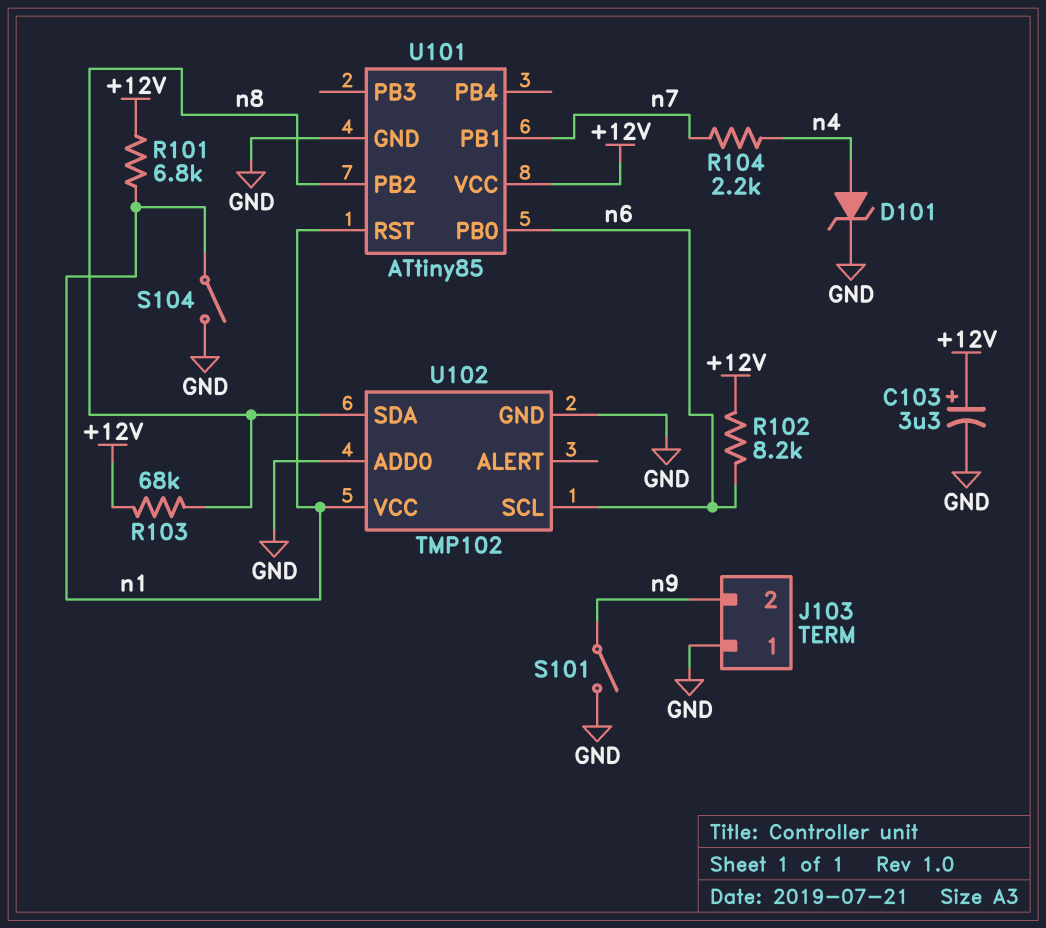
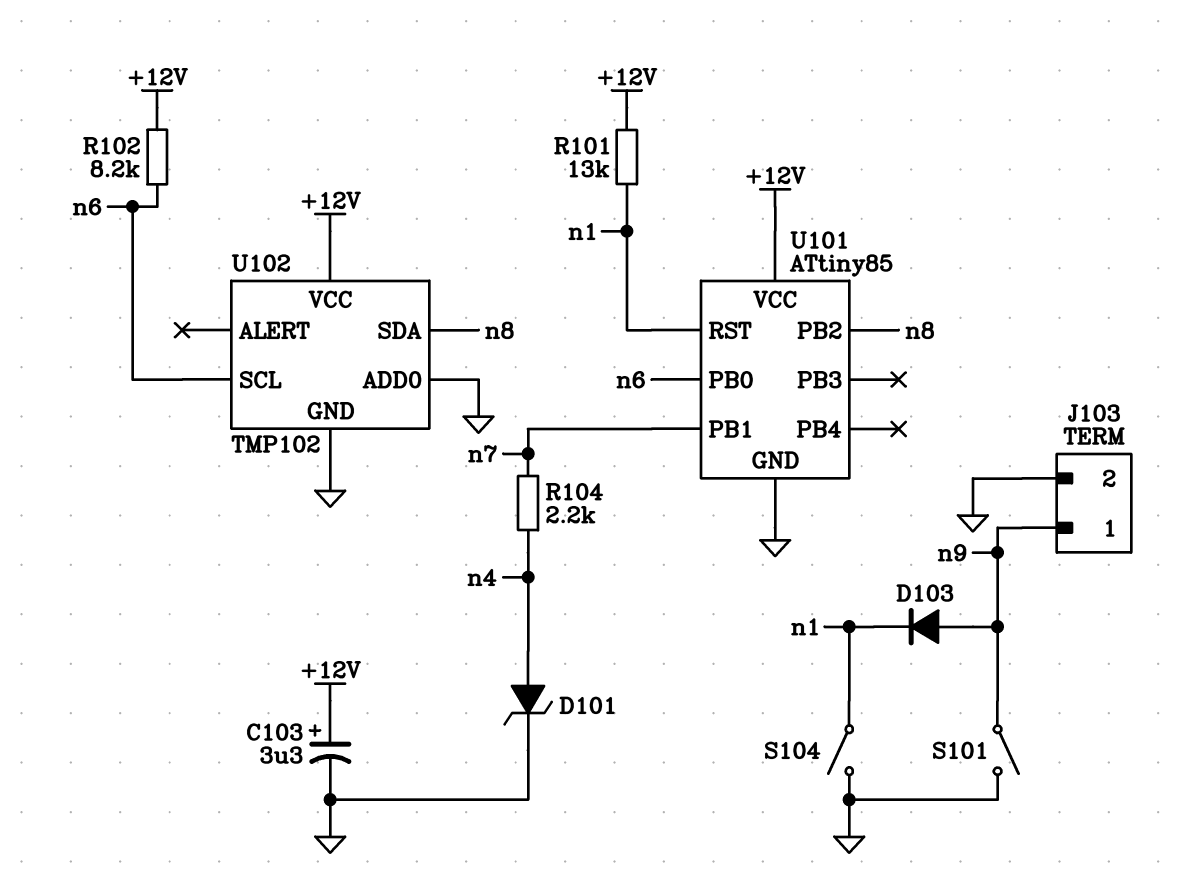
D103: none -> diode (A n9, K n1)
J103 pin 1: GND -> n9
J103 pin 2: n9 -> GND
R101: 6.8k (+12V, n1) -> 13k (+12V, n1)
R103: 68k (+12V, n8) -> none
U102 pin VCC: n1 -> +12V

